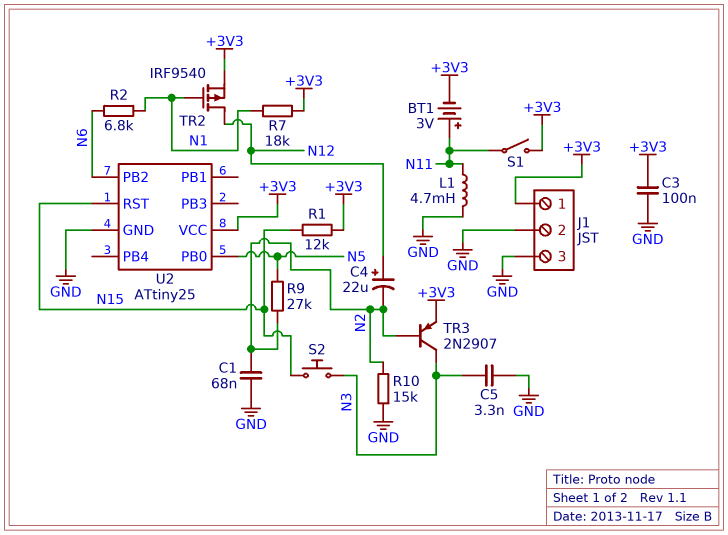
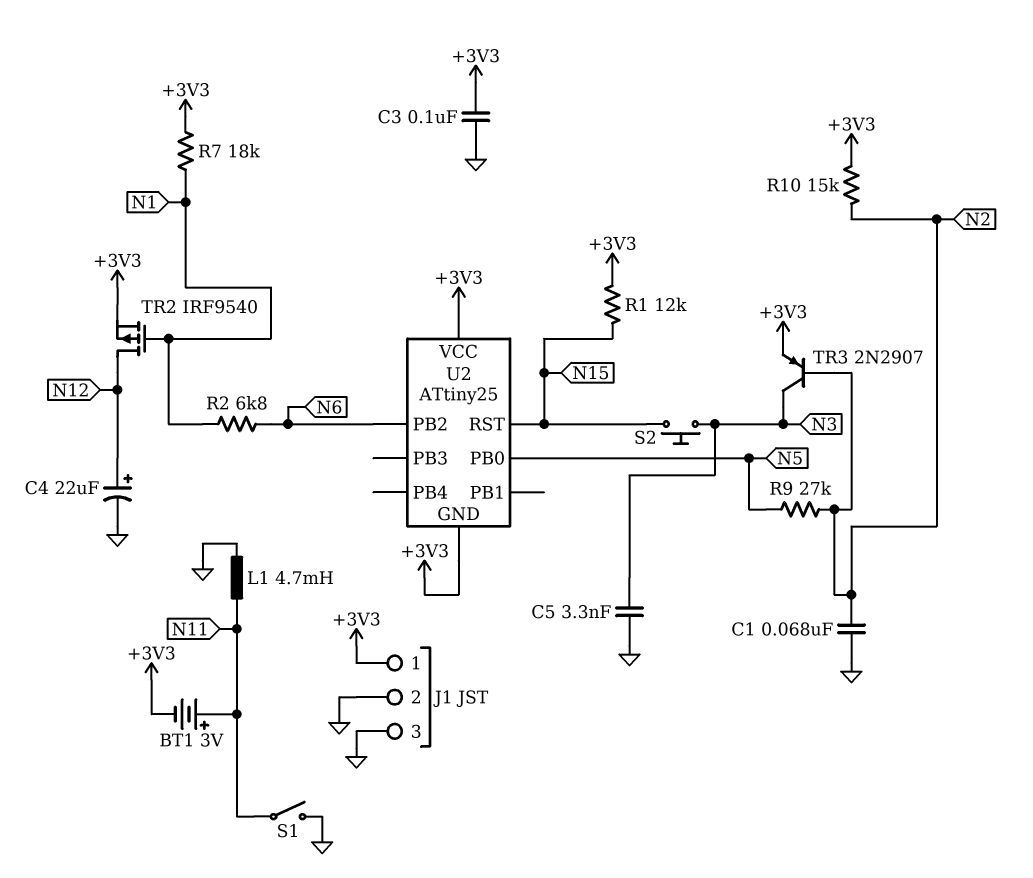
C4: 22uF (plus N12, minus N2) -> 22uF (plus N12, minus GND)
R10: 15k (GND, N2) -> 15k (+3V3, N2)
S1: switch (+3V3, N11) -> switch (GND, N11)
U2 pin GND: GND -> +3V3

